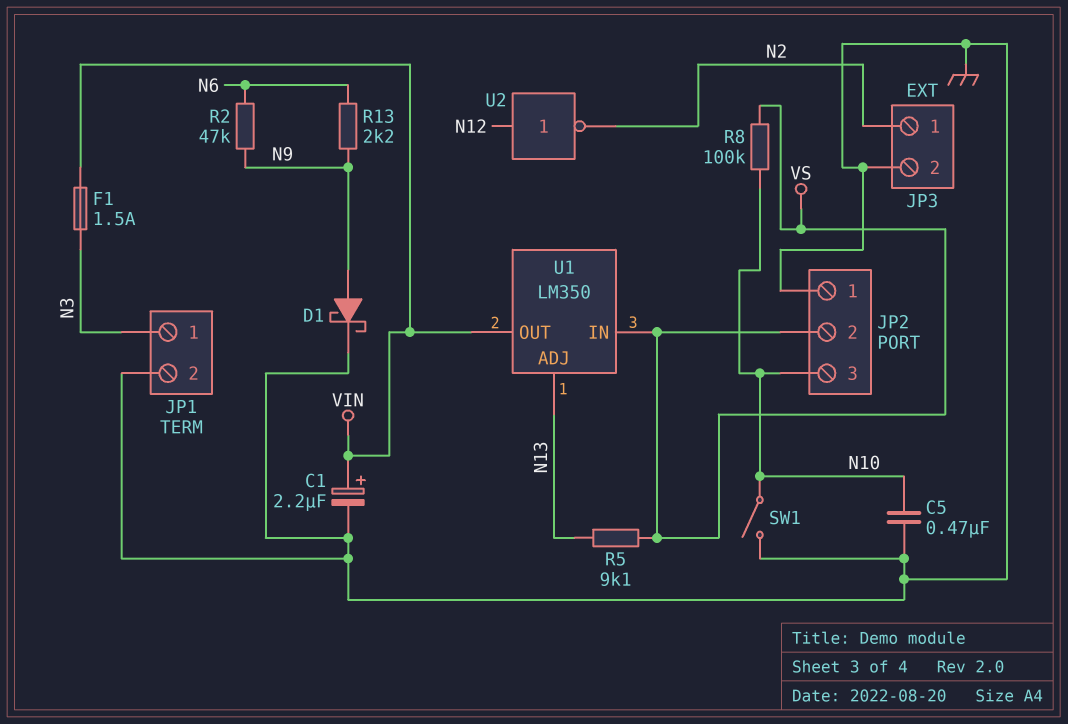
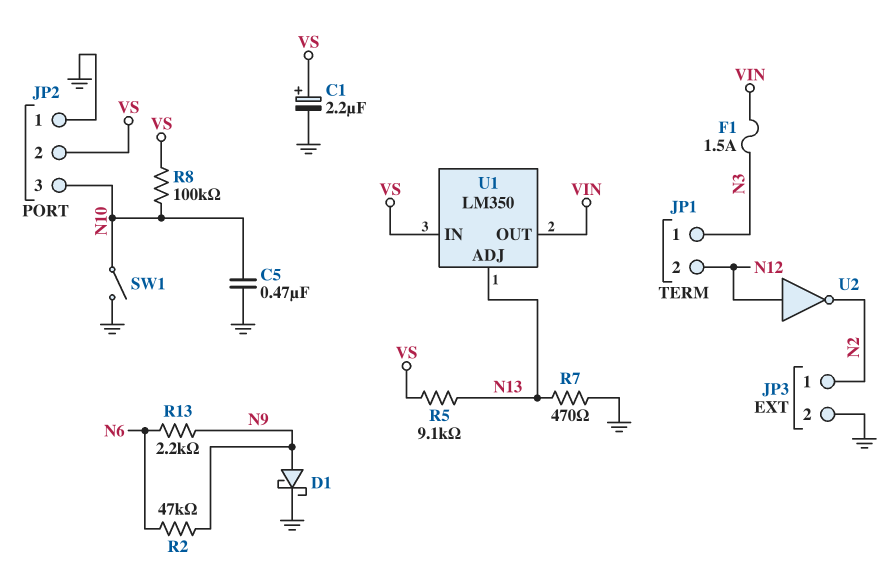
C1: 2.2uF (plus VIN, minus GND) -> 2.2uF (plus VS, minus GND)
JP1 pin 2: GND -> N12
R7: none -> 470 (GND, N13)

